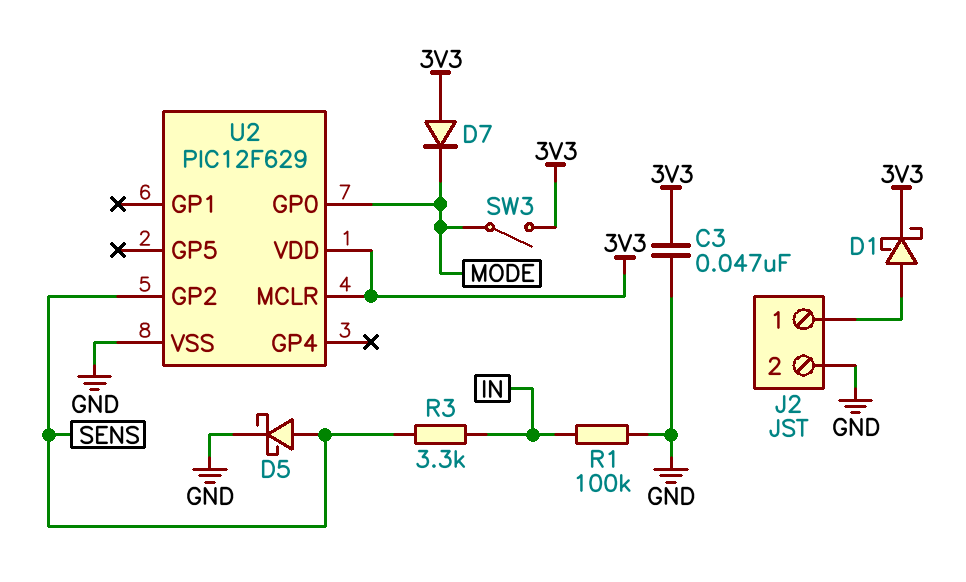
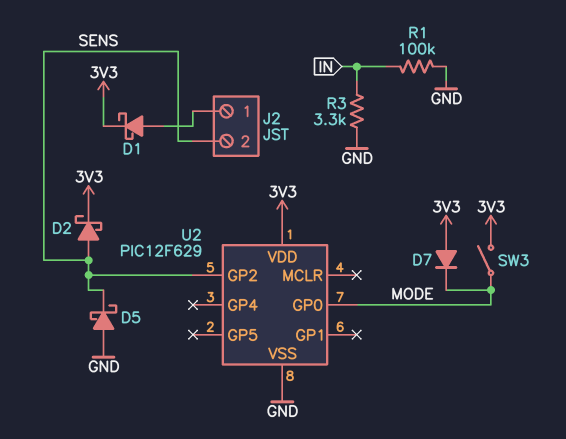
C3: 47nF (3V3, GND) -> none
D2: none -> schottky (A SENS, K 3V3)
D5: schottky (A SENS, K GND) -> schottky (A GND, K SENS)
J2 pin 2: GND -> SENS
R3: 3.3k (IN, SENS) -> 3.3k (GND, IN)
U2 pin MCLR: 3V3 -> none

